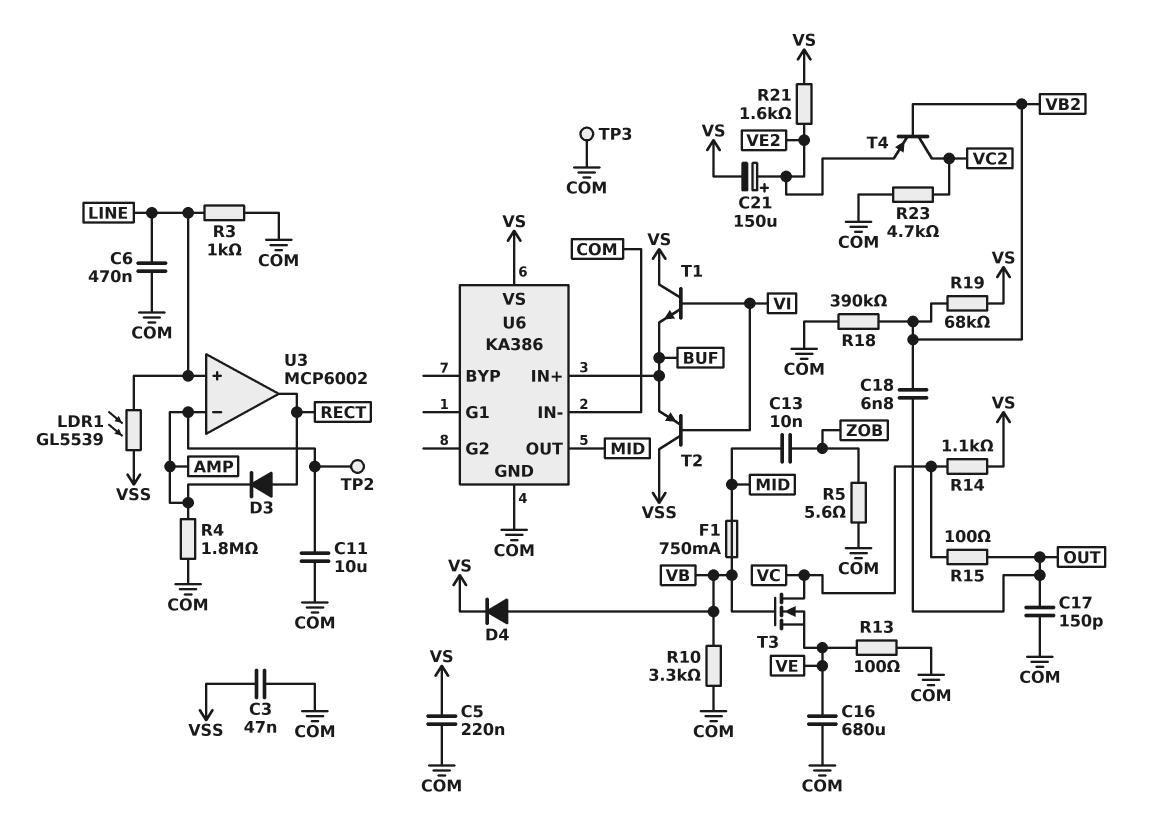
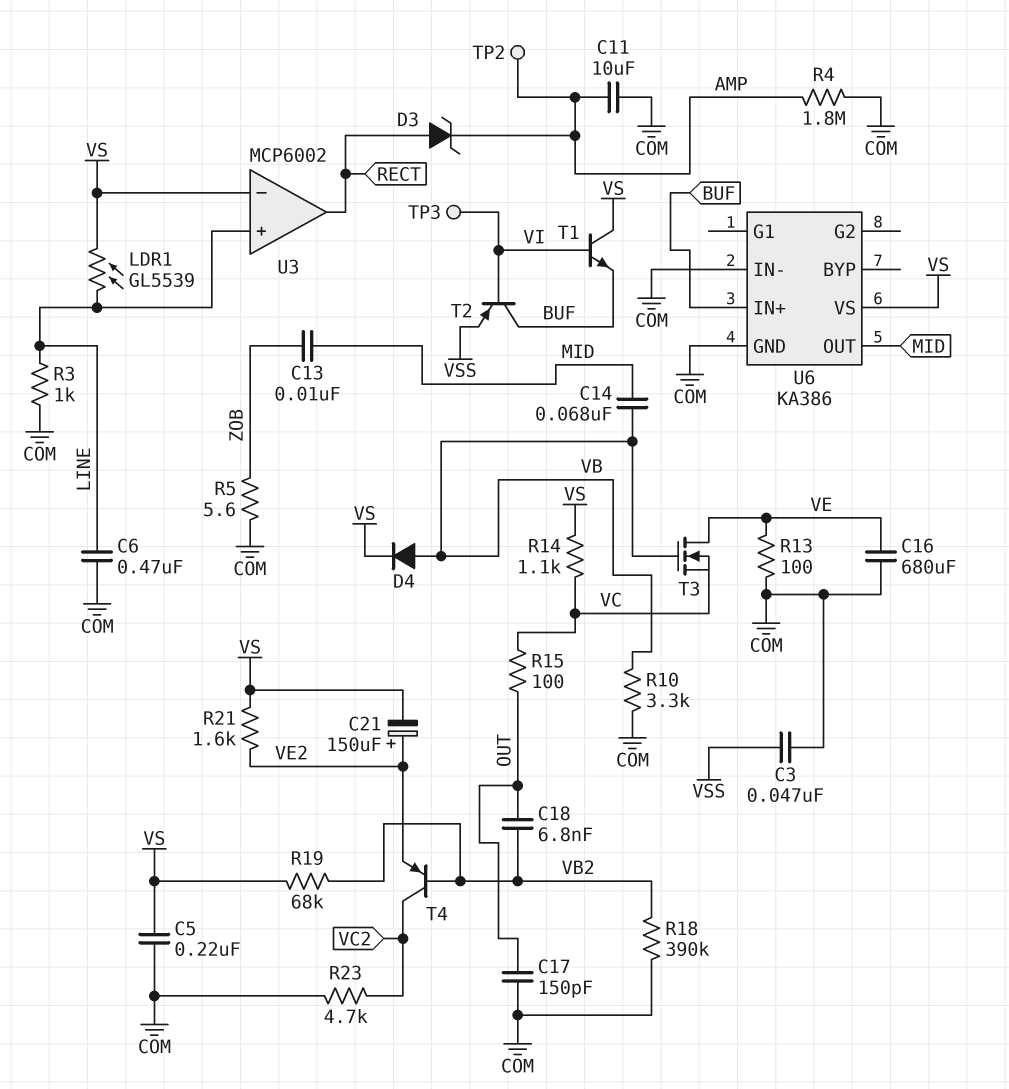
C14: none -> 68nF (MID, VB)
D3: diode (A RECT, K AMP) -> zener (A RECT, K AMP)
F1: 750mA (MID, VB) -> none
LDR1: GL5539 (LINE, VSS) -> GL5539 (LINE, VS)
T2: PNP (B VI, C VSS, E BUF) -> PNP (B VI, C BUF, E VSS)
T3: NMOS (G VB, D VC, S VE) -> NMOS (G VB, D VE, S VC)
TP3: test point (COM) -> test point (VI)
U3 pin in-: AMP -> VS

